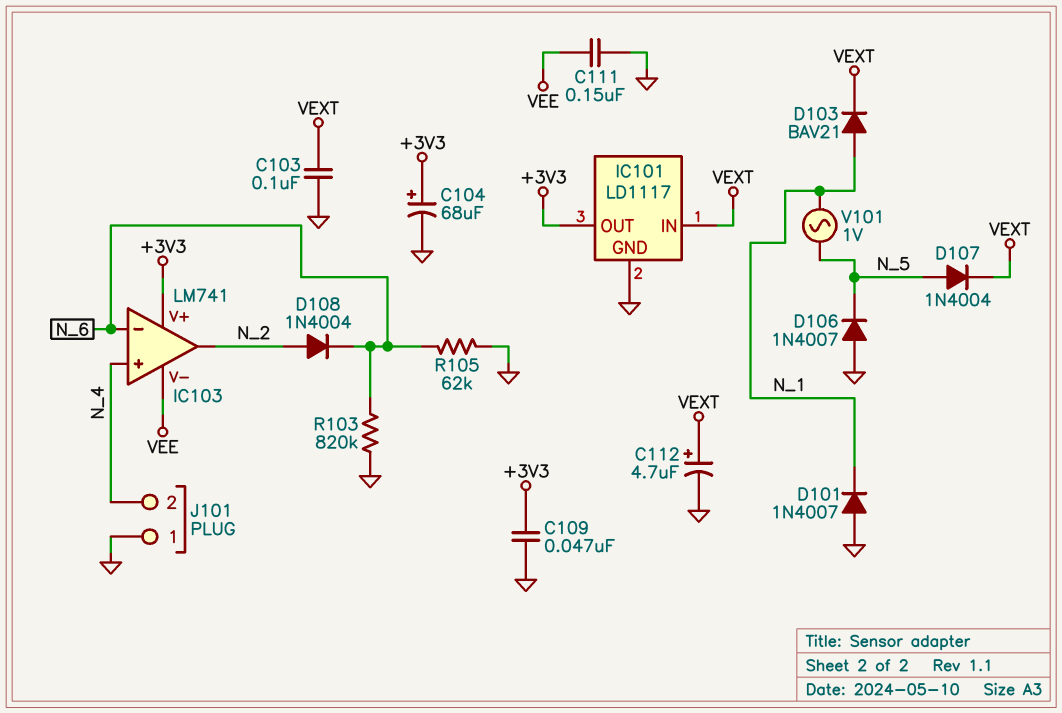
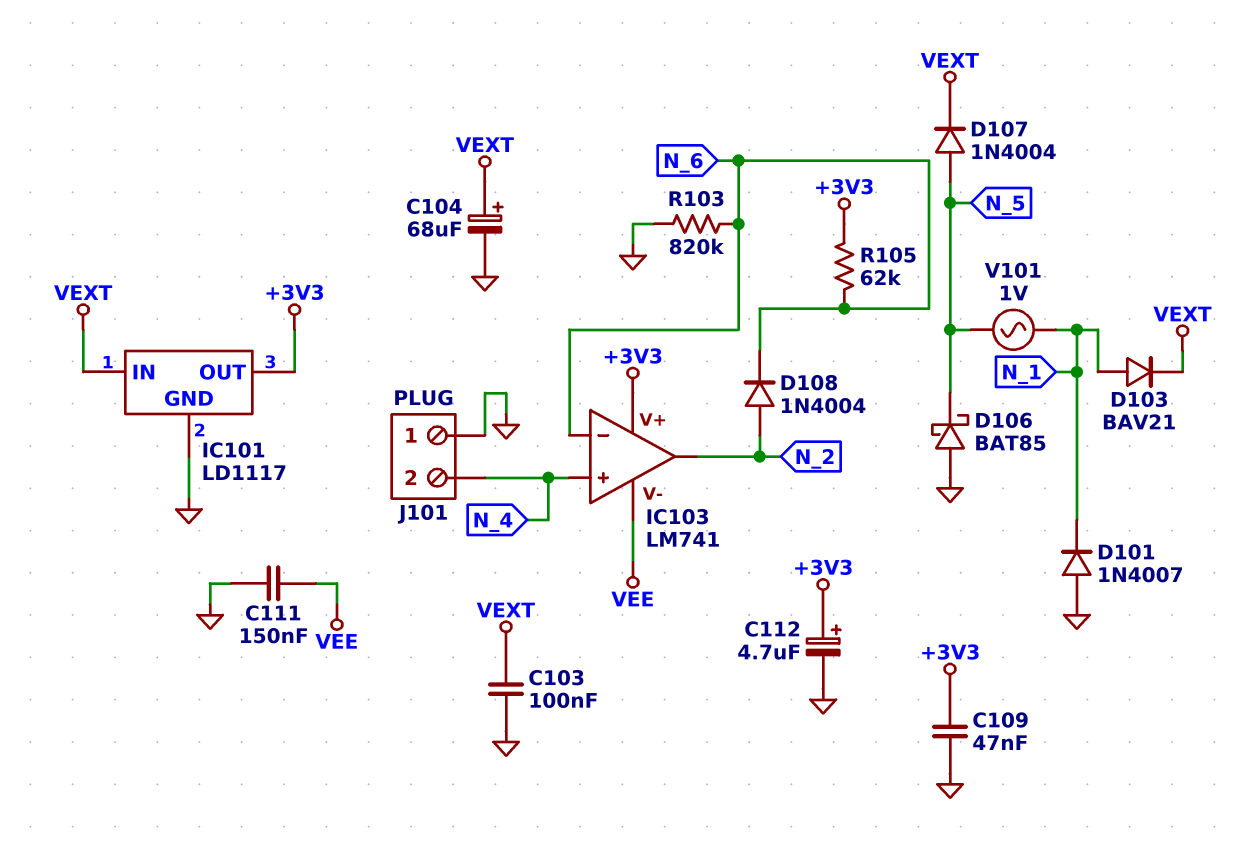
C104: 68uF (plus +3V3, minus GND) -> 68uF (plus VEXT, minus GND)
C112: 4.7uF (plus VEXT, minus GND) -> 4.7uF (plus +3V3, minus GND)
D106: diode 1N4007 (A GND, K N_5) -> schottky BAT85 (A GND, K N_5)
R105: 62k (GND, N_6) -> 62k (+3V3, N_6)

